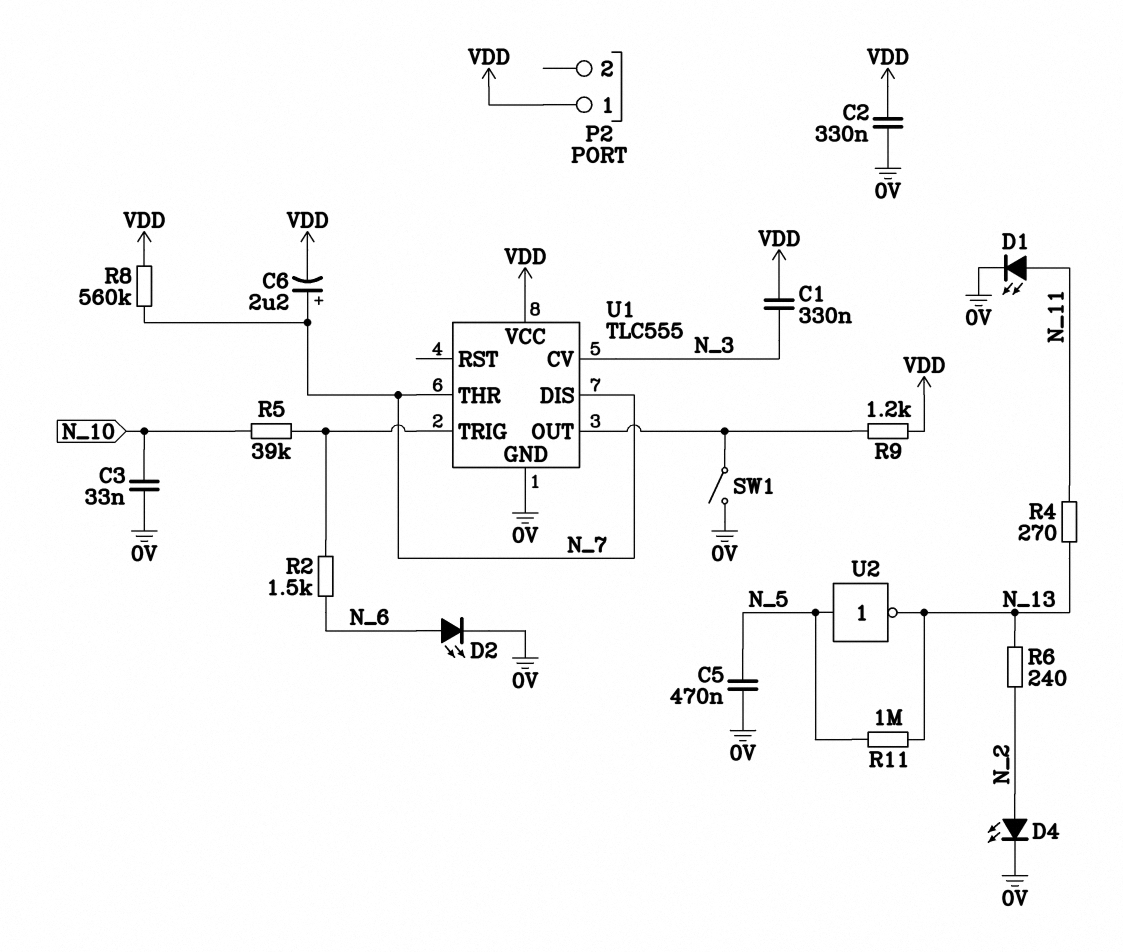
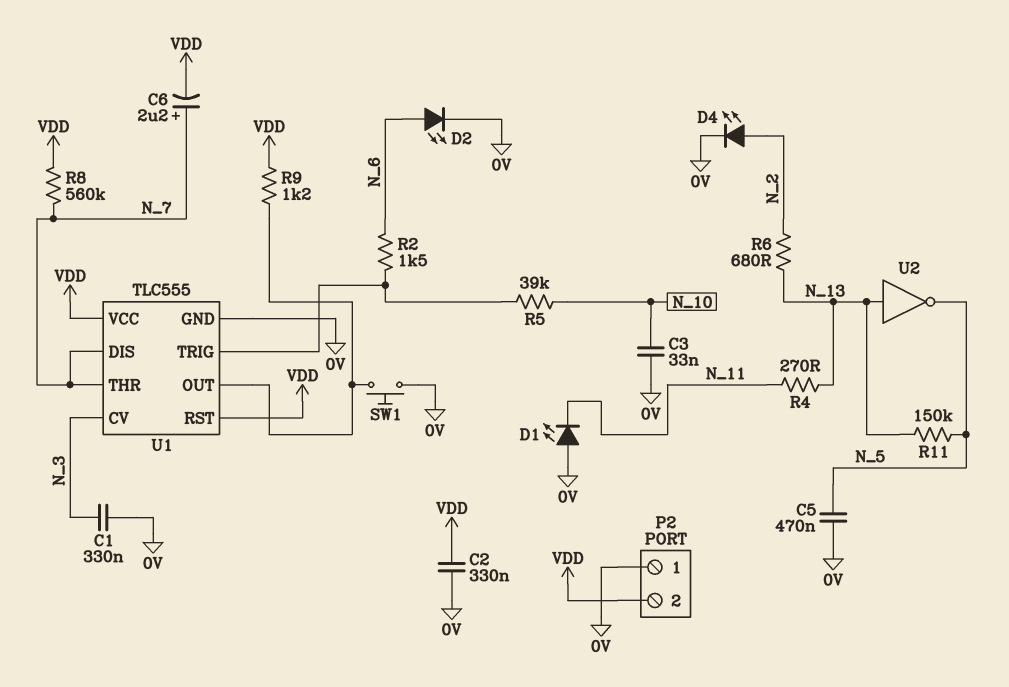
C1: 330nF (N_3, VDD) -> 330nF (0V, N_3)
D1: LED (A N_11, K 0V) -> LED (A 0V, K N_11)
P2 pin 1: VDD -> 0V
P2 pin 2: none -> VDD
R6: 240 (N_2, N_13) -> 680 (N_2, N_13)
R11: 1M (N_5, N_13) -> 150k (N_5, N_13)
SW1: switch (0V, U1/OUT) -> button (0V, U1/OUT)
U1 pin RST: none -> VDD
U2: NOT (in N_5, out N_13) -> NOT (in N_13, out N_5)

